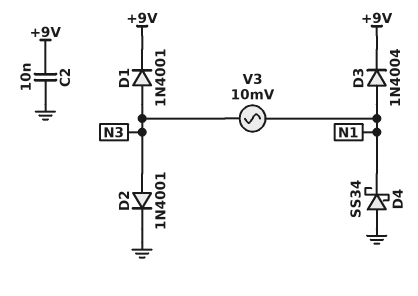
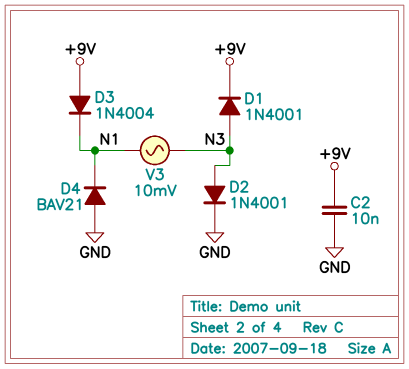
D3: diode 1N4004 (A N1, K +9V) -> diode 1N4004 (A +9V, K N1)
D4: schottky SS34 (A GND, K N1) -> diode BAV21 (A GND, K N1)

